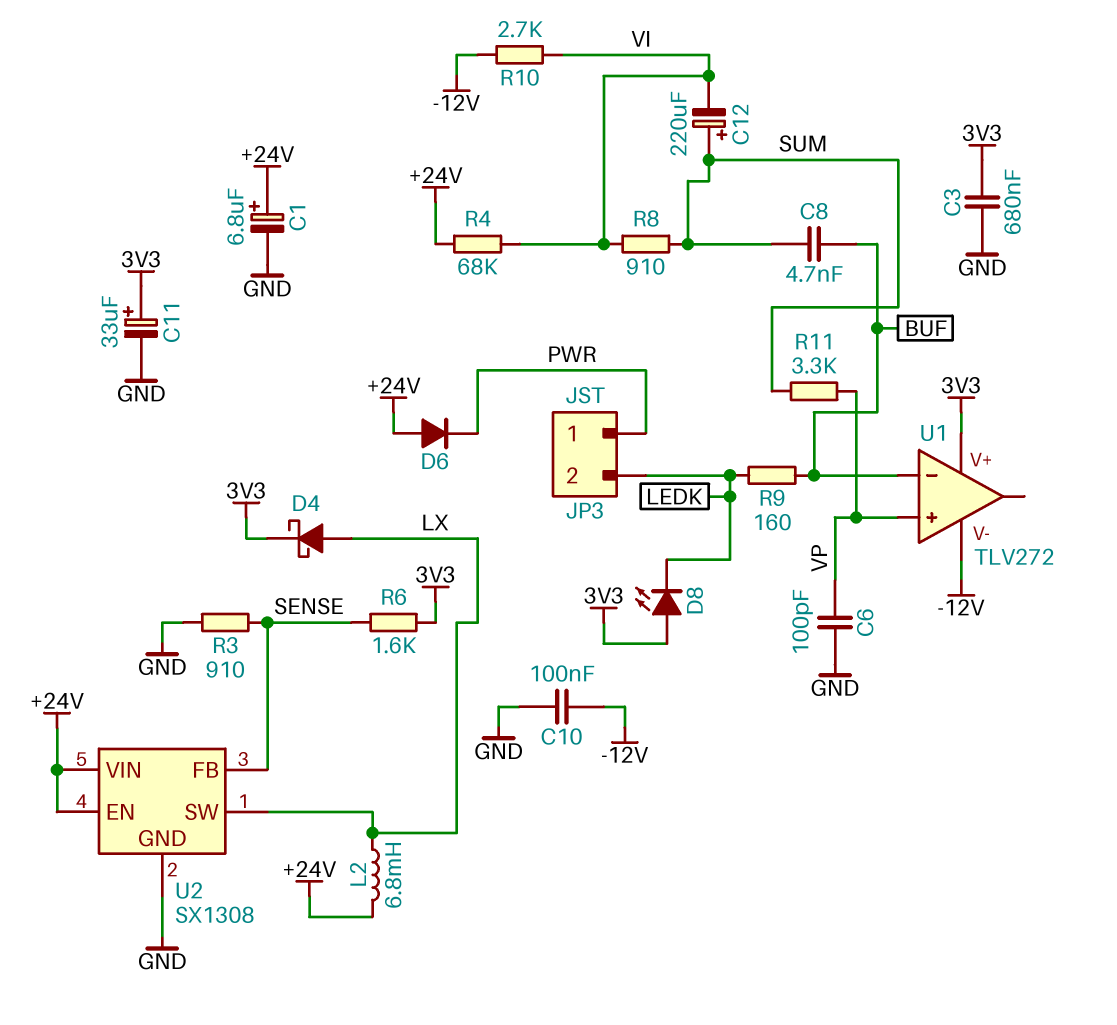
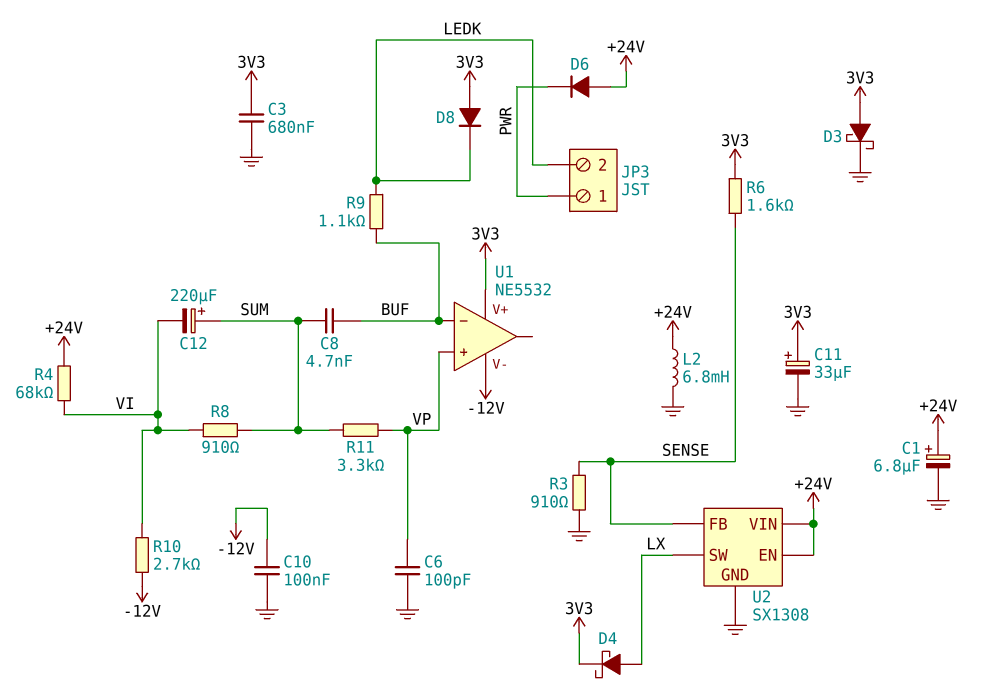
D3: none -> schottky (A 3V3, K GND)
D8: LED (A 3V3, K LEDK) -> diode (A 3V3, K LEDK)
L2: 6.8mH (+24V, LX) -> 6.8mH (+24V, GND)
R9: 160 (BUF, LEDK) -> 1.1k (BUF, LEDK)
U1: TLV272 -> NE5532

